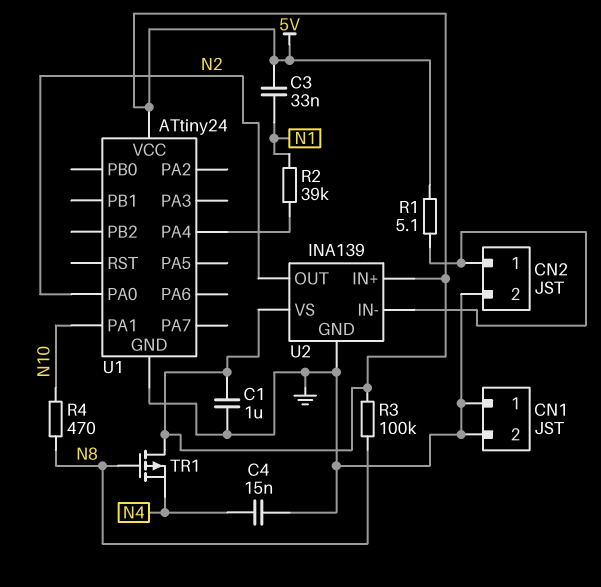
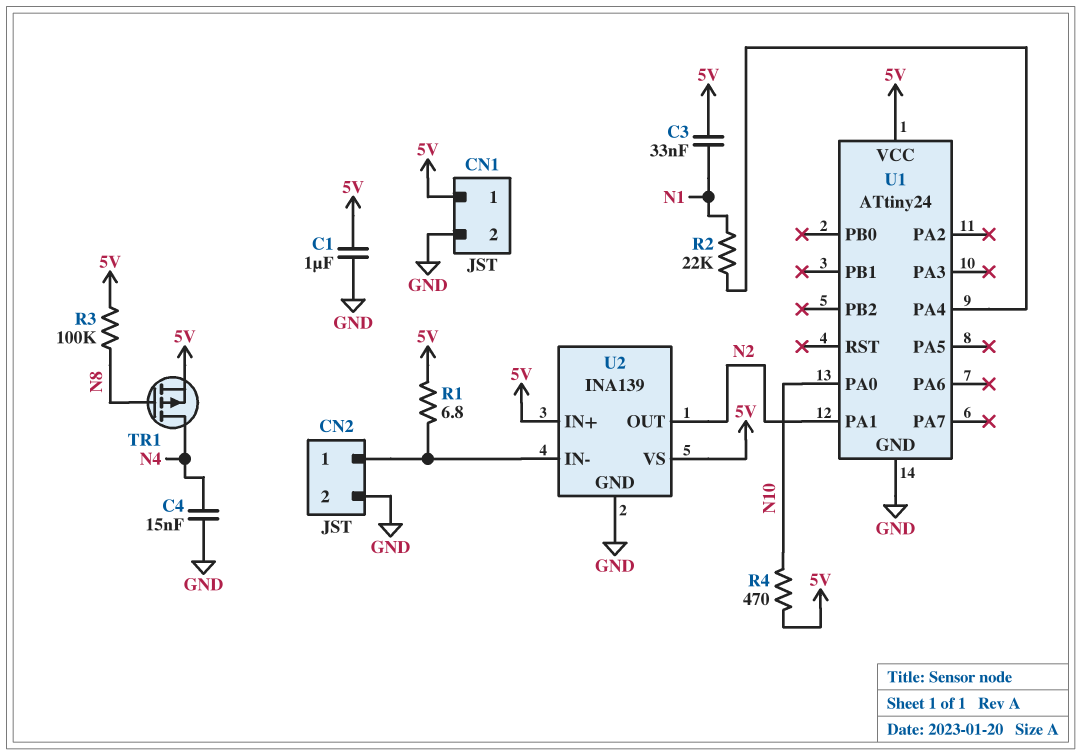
CN1 pin 1: GND -> 5V
R1: 5.1 (5V, CN2/1) -> 6.8 (5V, CN2/1)
R2: 39k (N1, U1/PA4) -> 22k (N1, U1/PA4)
R4: 470 (N8, N10) -> 470 (5V, N10)
TR1: PMOS (G N8, D 5V, S N4) -> PMOS (G N8, D N4, S 5V)
U1 pin PA0: N2 -> N10
U1 pin PA1: N10 -> N2

